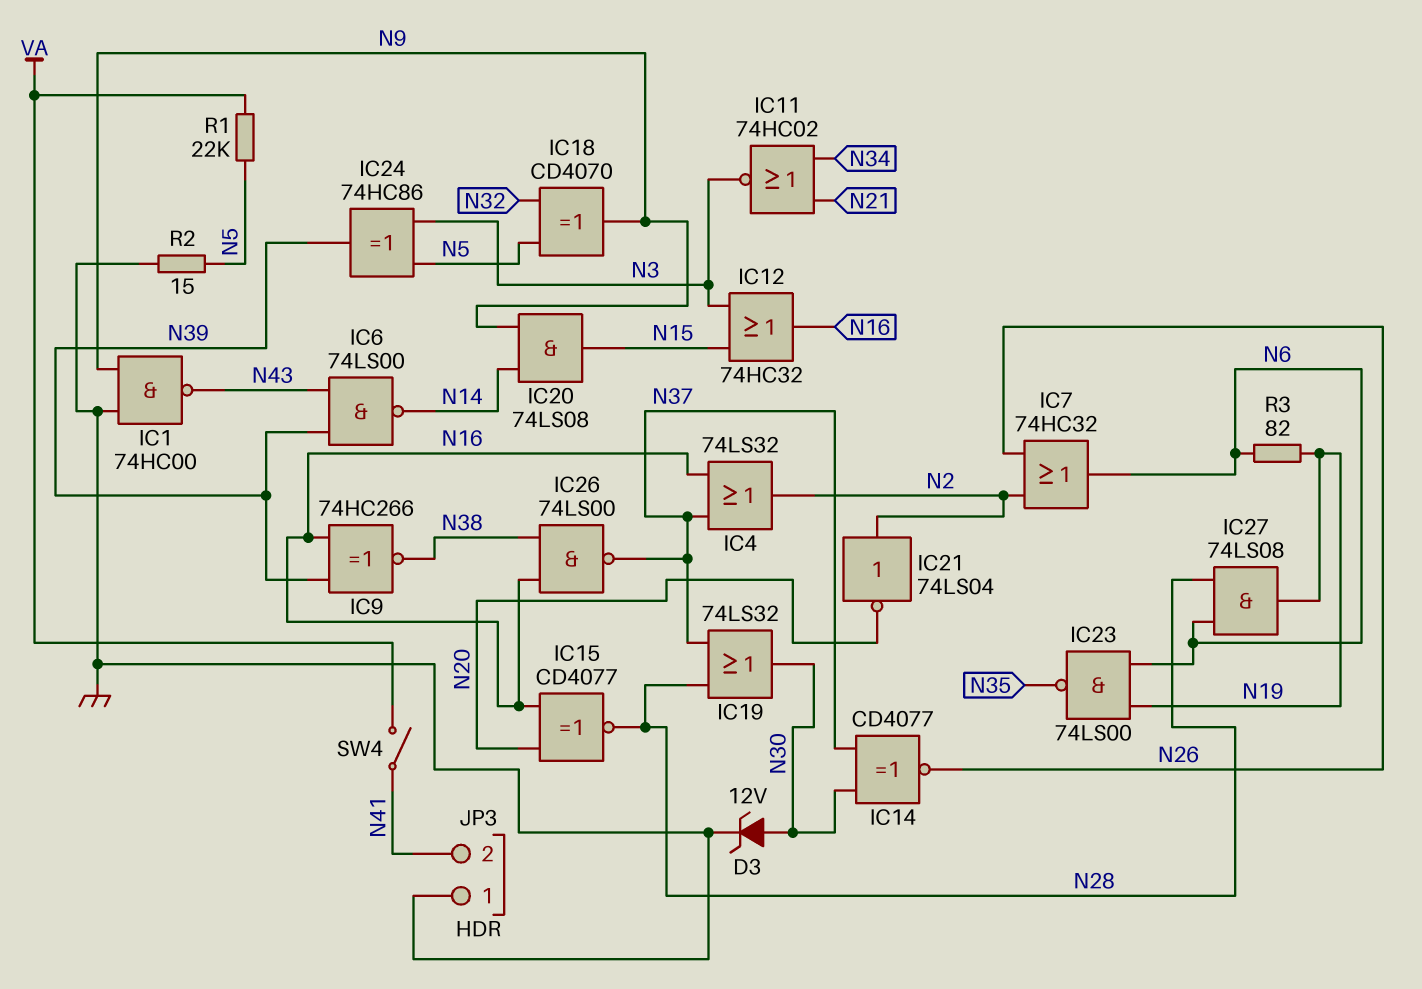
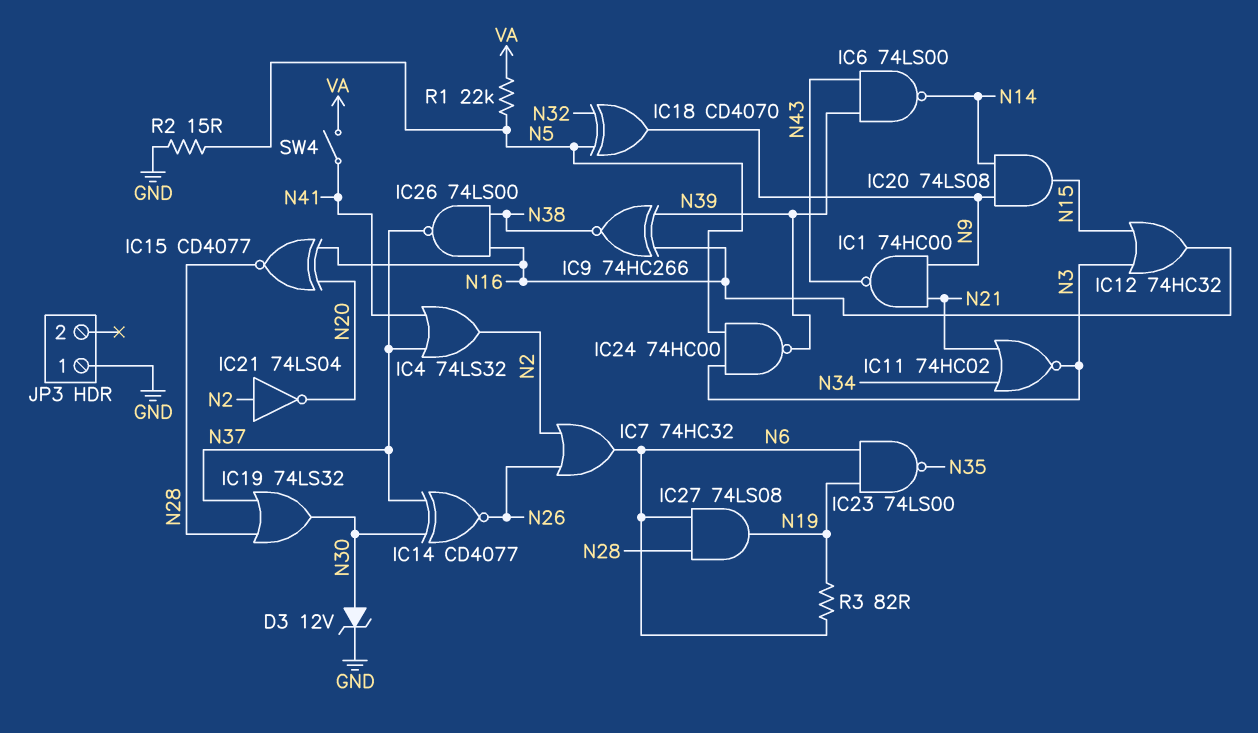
IC1: NAND 74HC00 (in GND, in N9, out N43) -> NAND 74HC00 (in N9, in N21, out N43)
IC4: OR 74LS32 (in N16, in N37, out N2) -> OR 74LS32 (in N37, in N41, out N2)
IC24: XOR 74HC86 (in N3, in N5, out N39) -> NAND 74HC00 (in N3, in N5, out N39)
JP3 pin 2: N41 -> none

